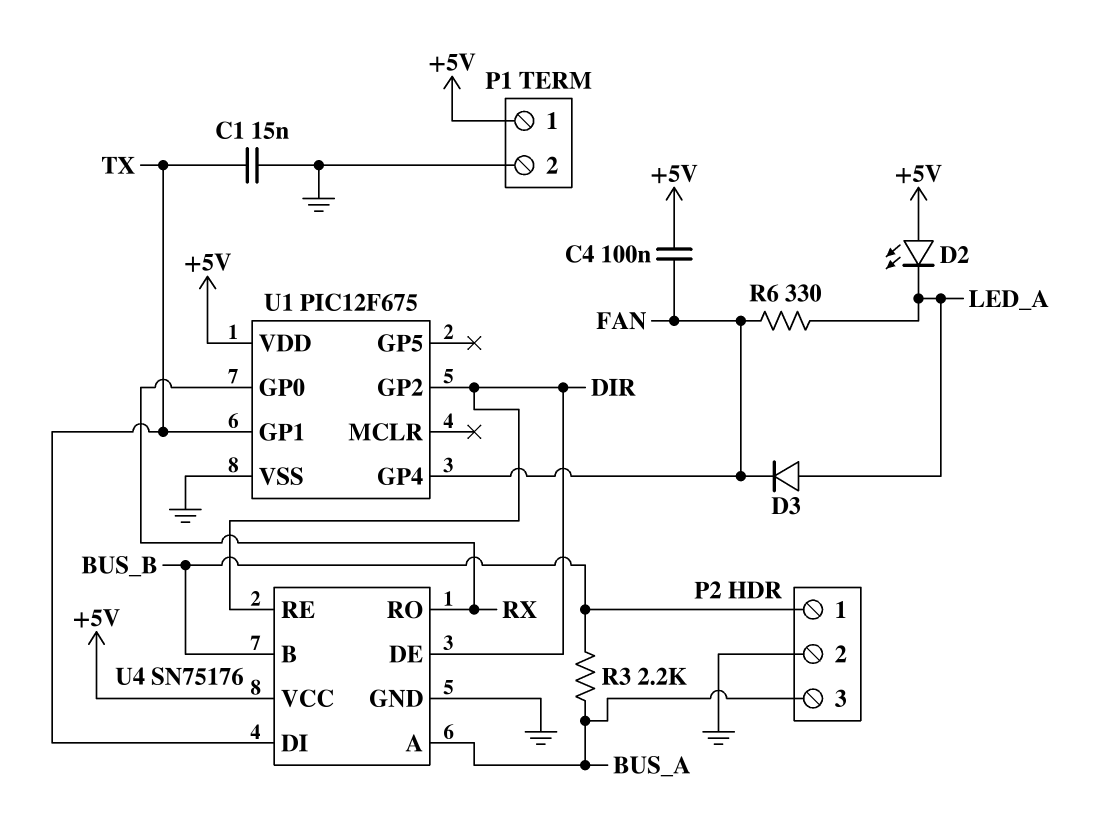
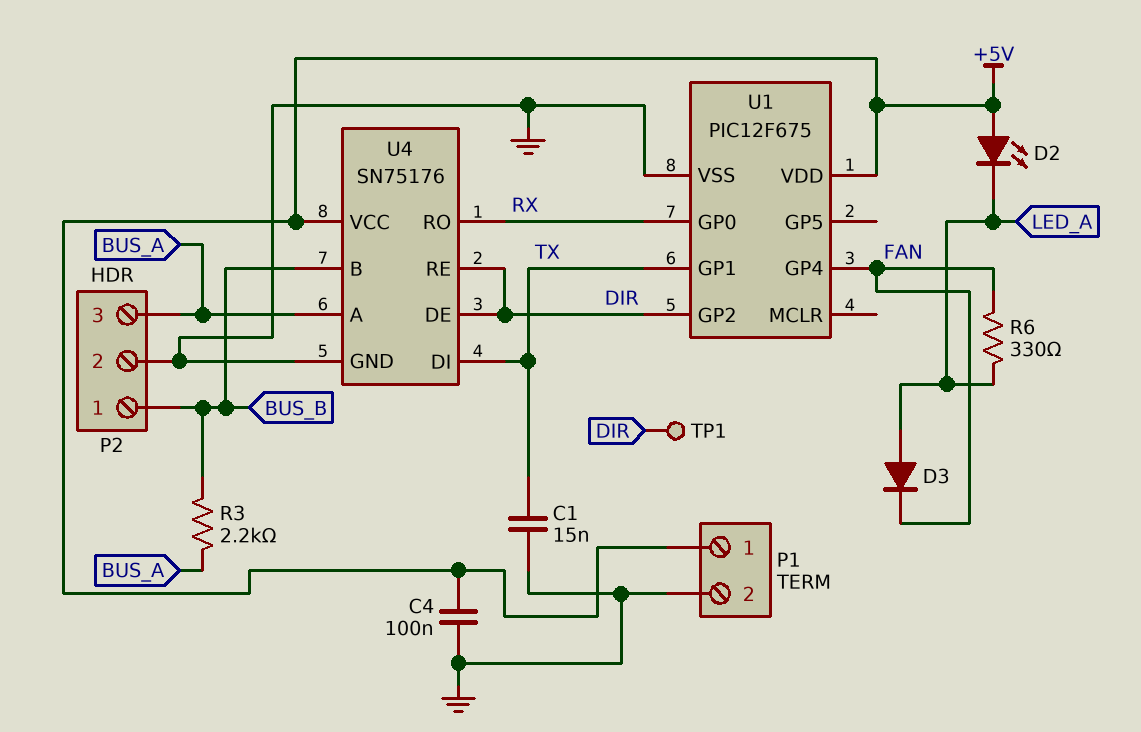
C4: 100nF (+5V, FAN) -> 100nF (+5V, GND)
TP1: none -> test point (DIR)

